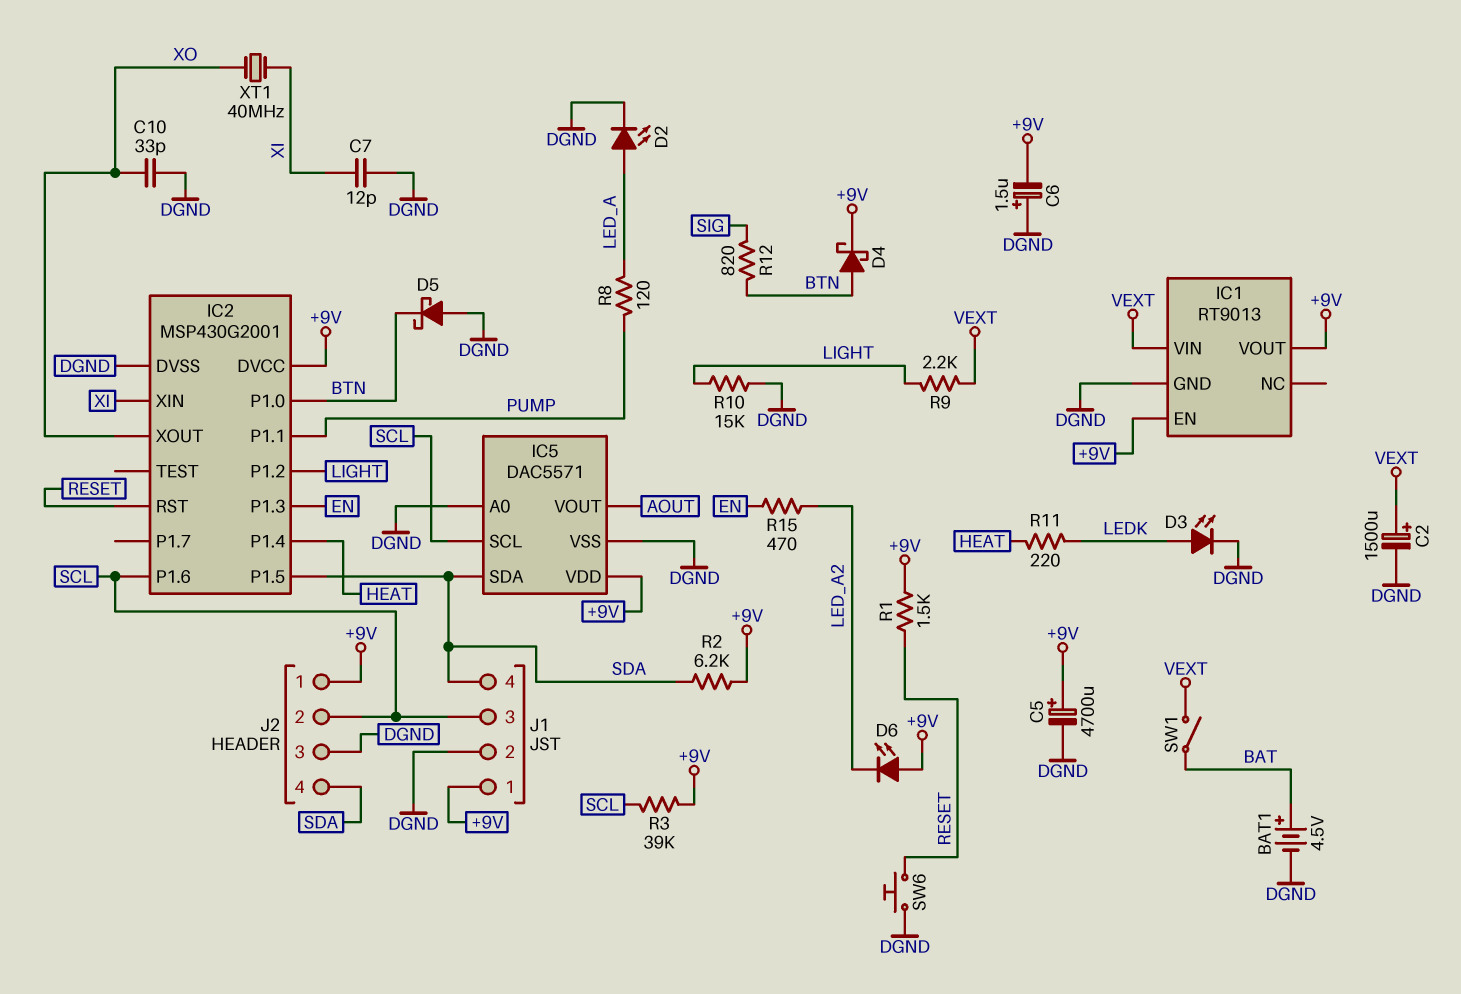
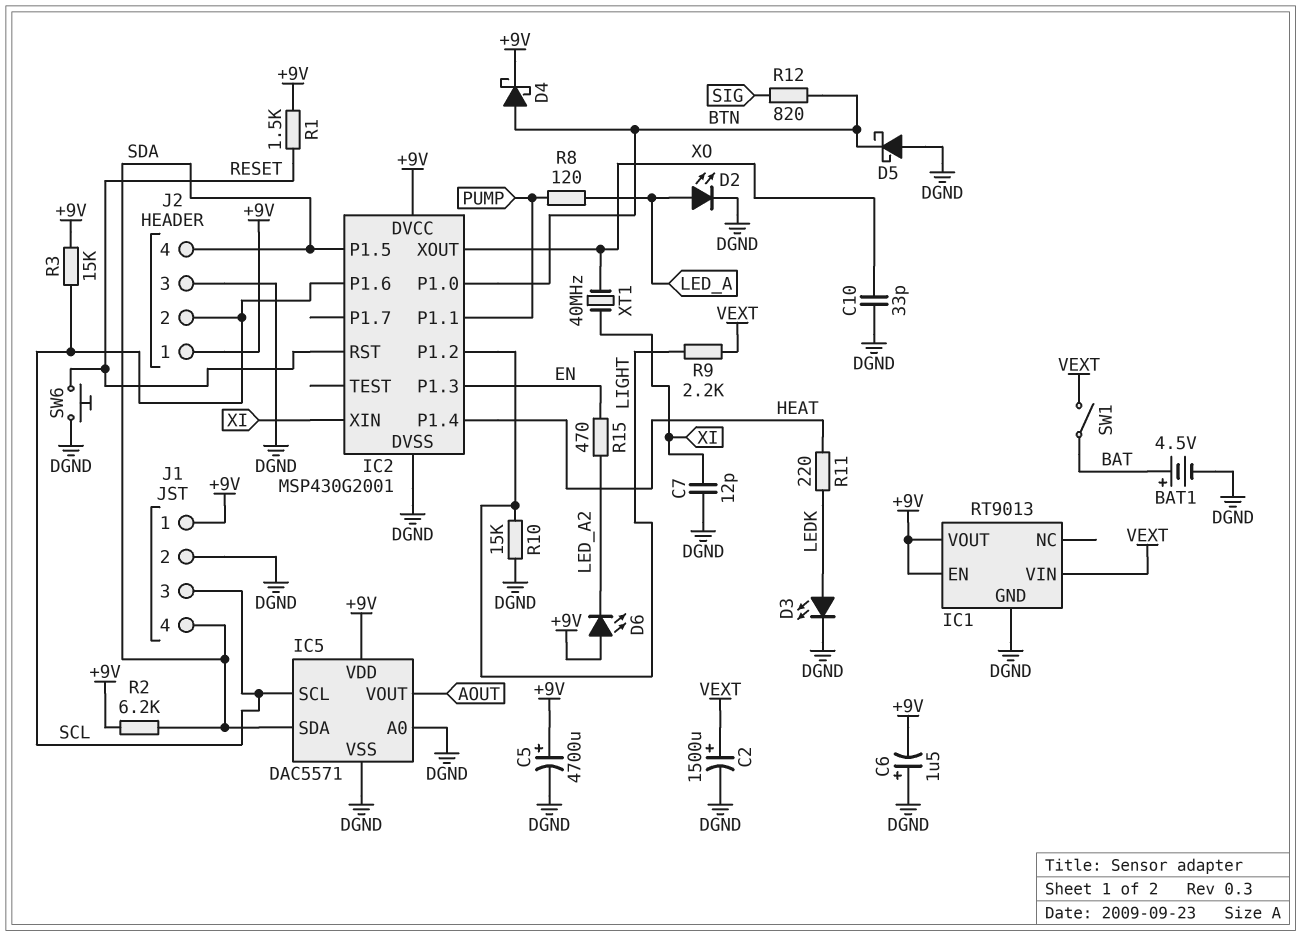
R3: 39k (+9V, SCL) -> 15k (+9V, SCL)

